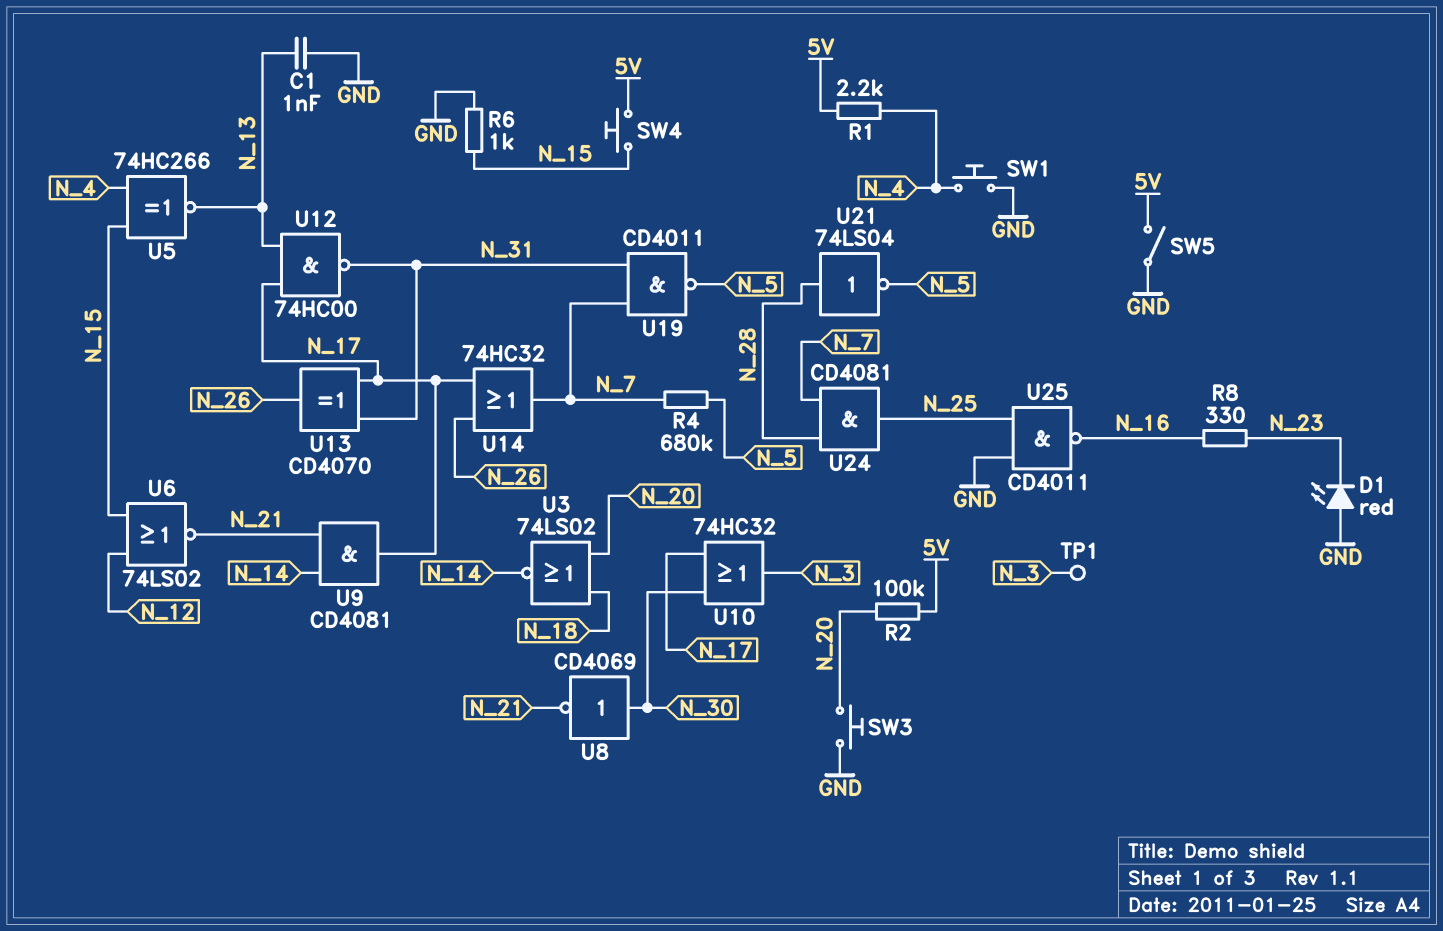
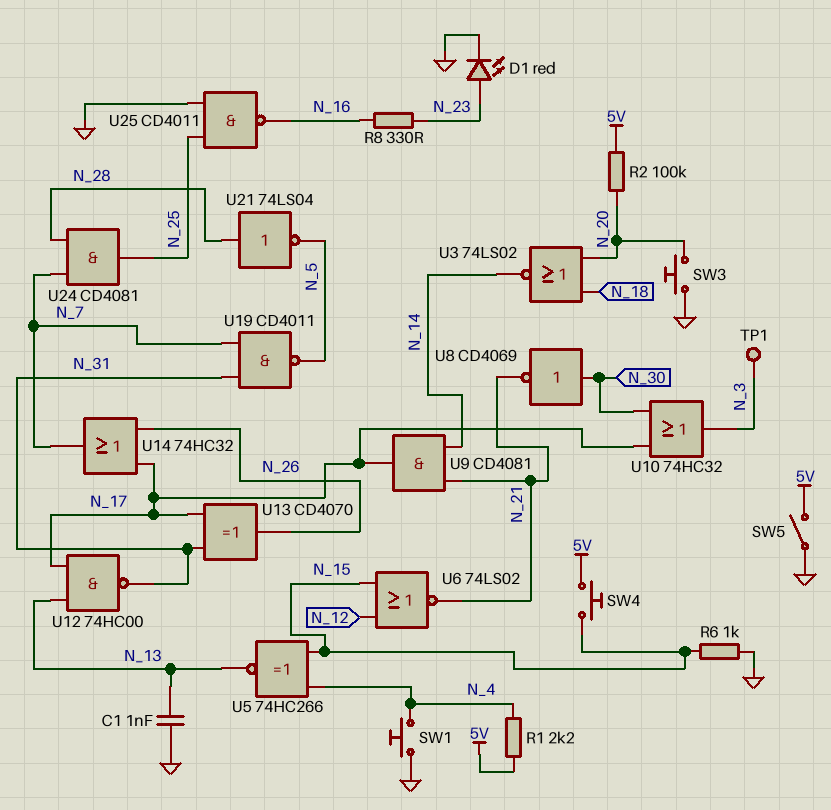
D1: LED red (A GND, K N_23) -> LED red (A N_23, K GND)
R4: 680k (N_5, N_7) -> none

